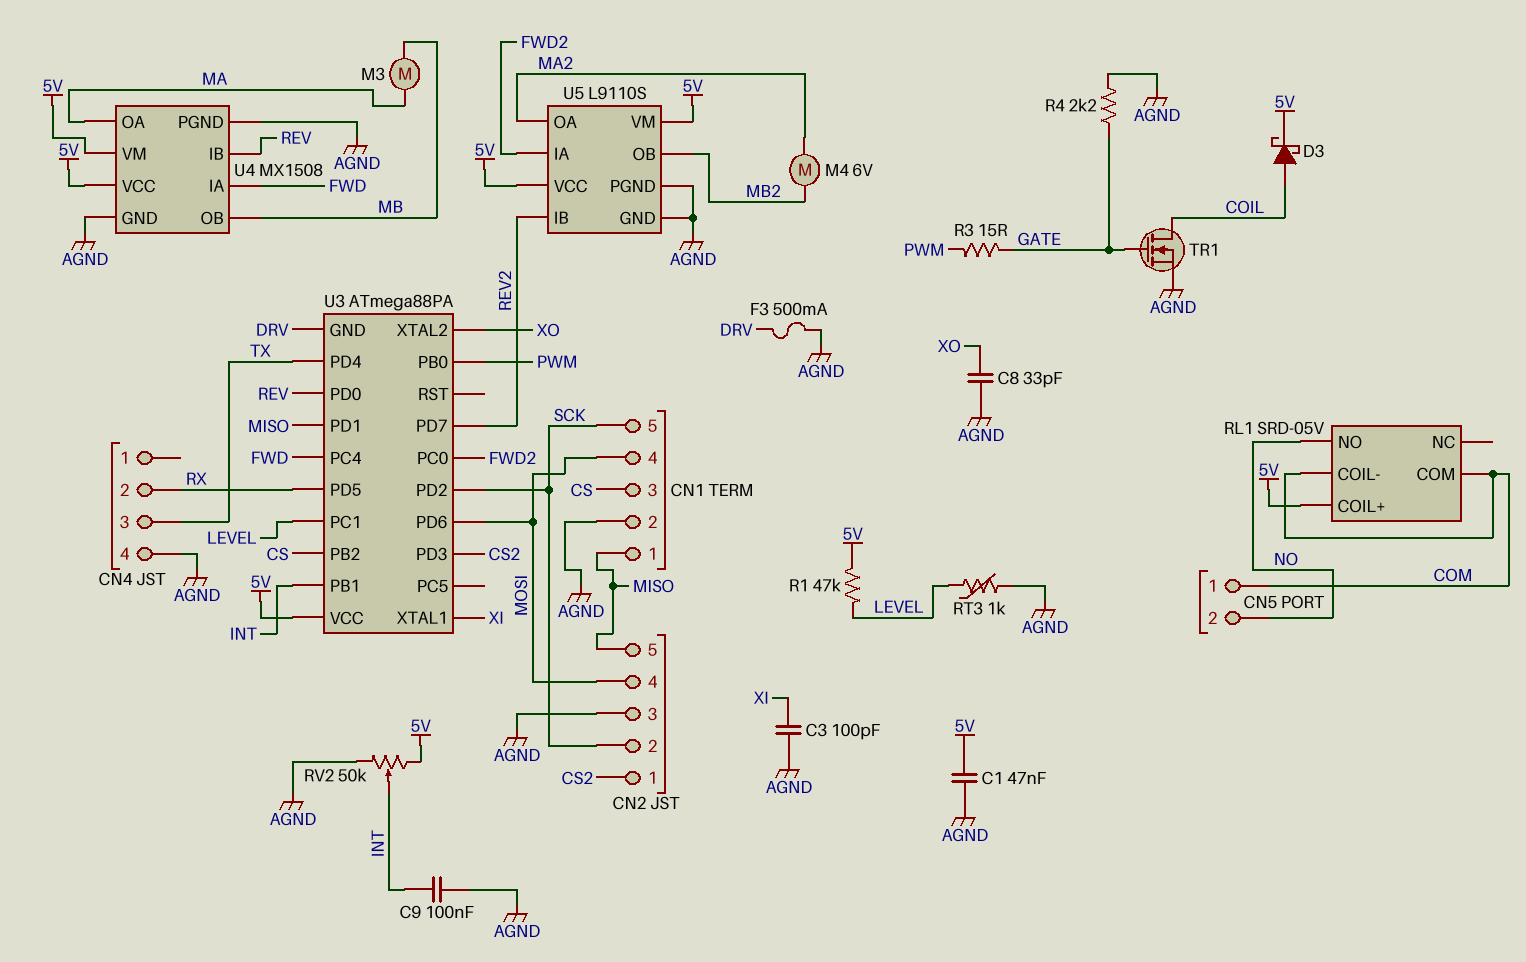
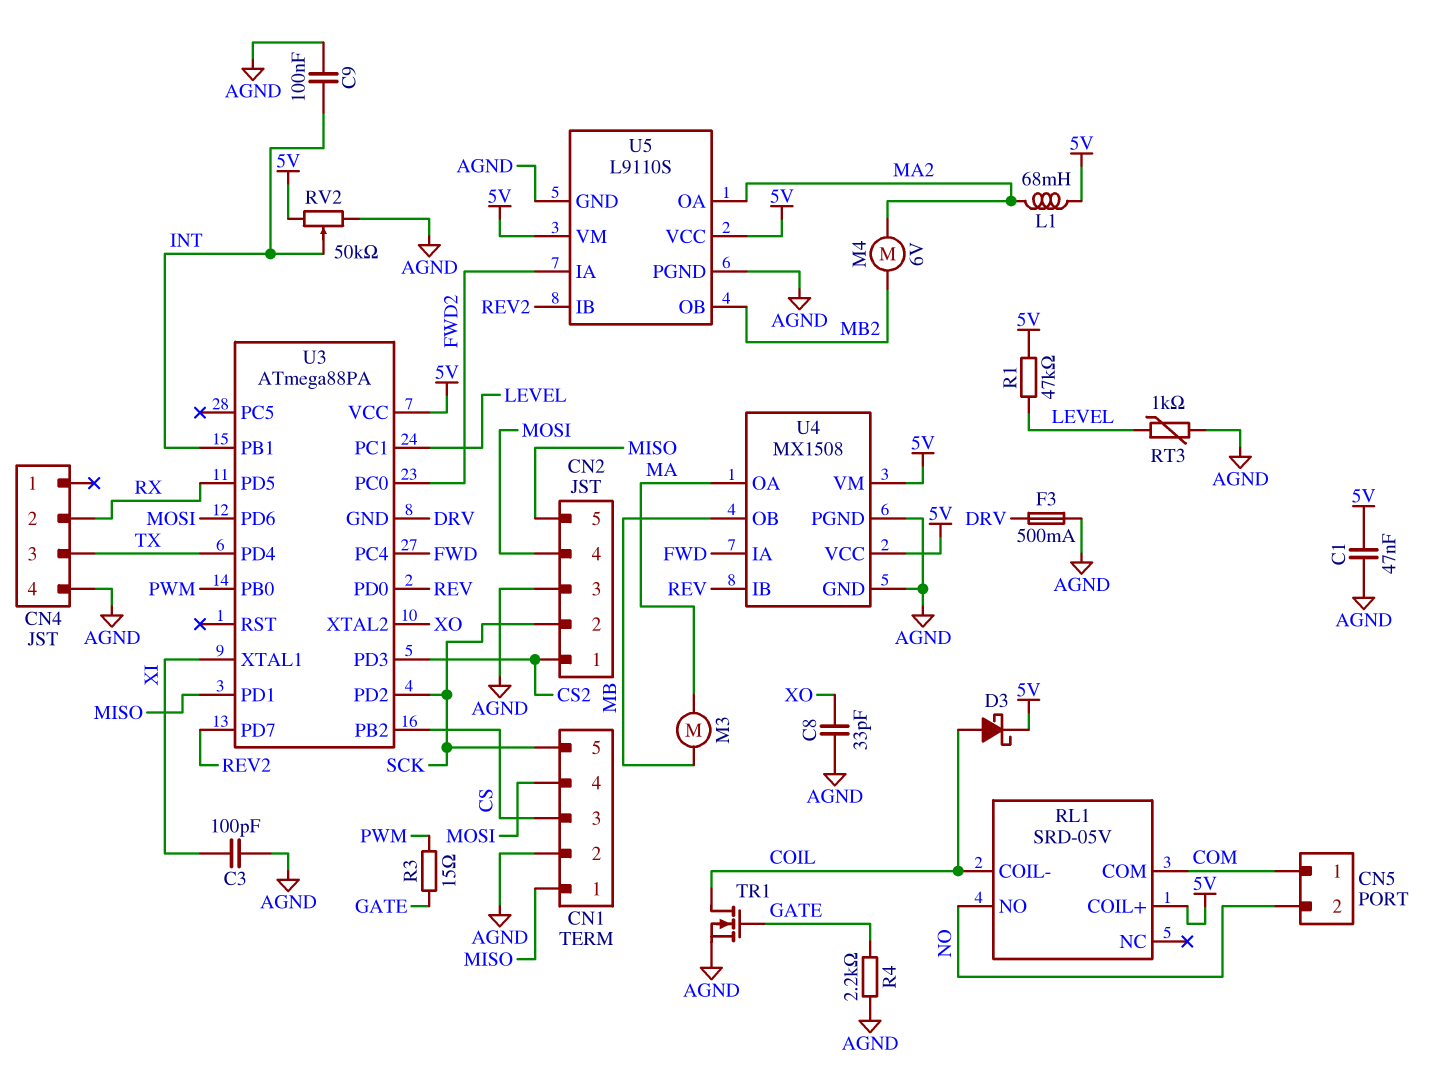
L1: none -> 68mH (5V, MA2)
RL1 pin COIL-: COM -> COIL

